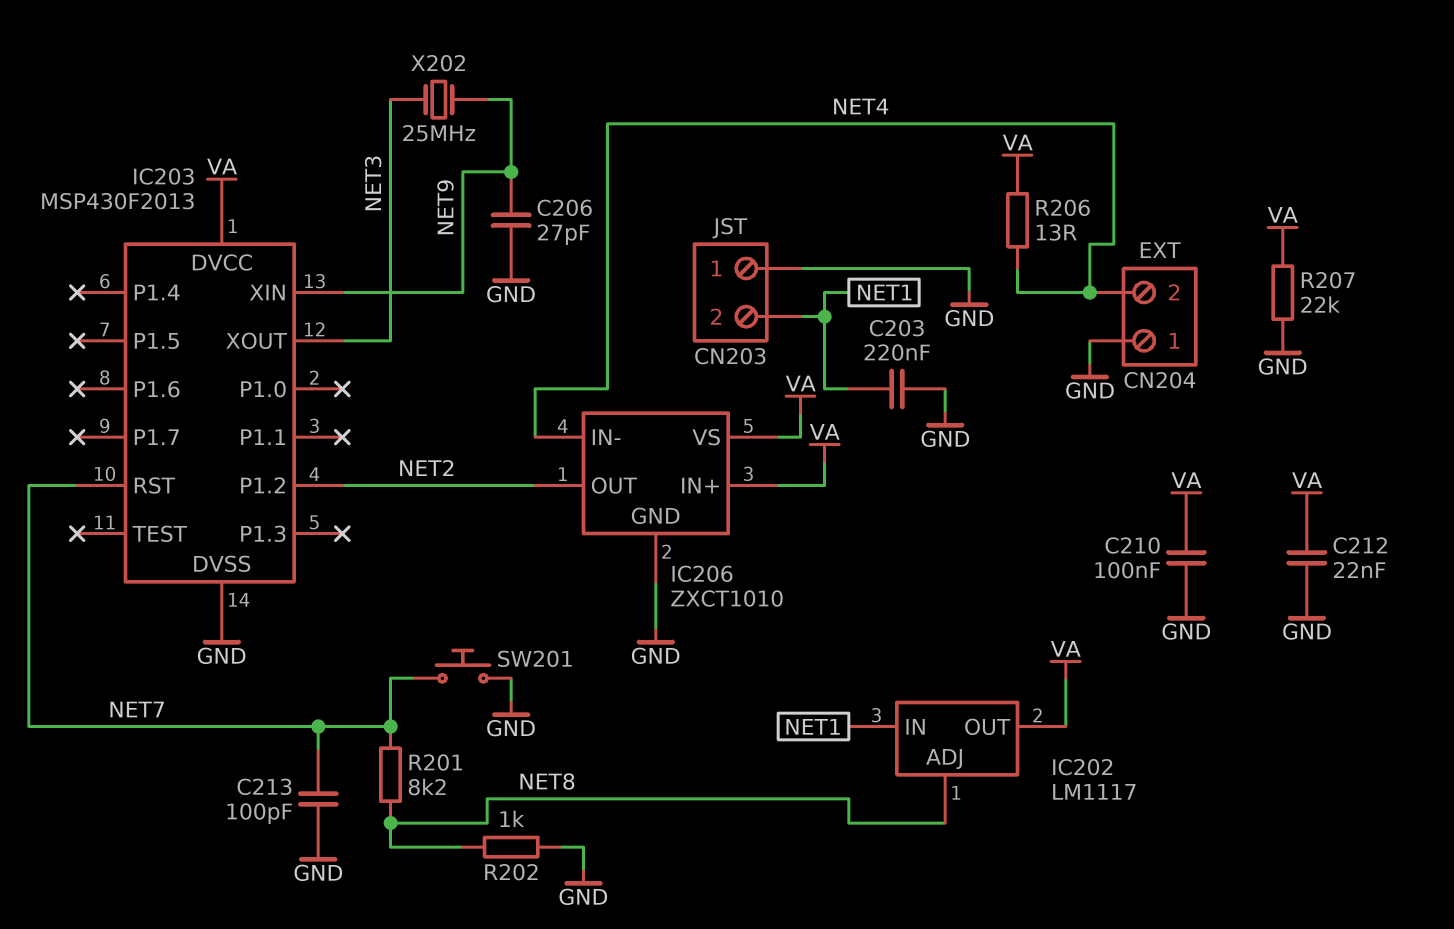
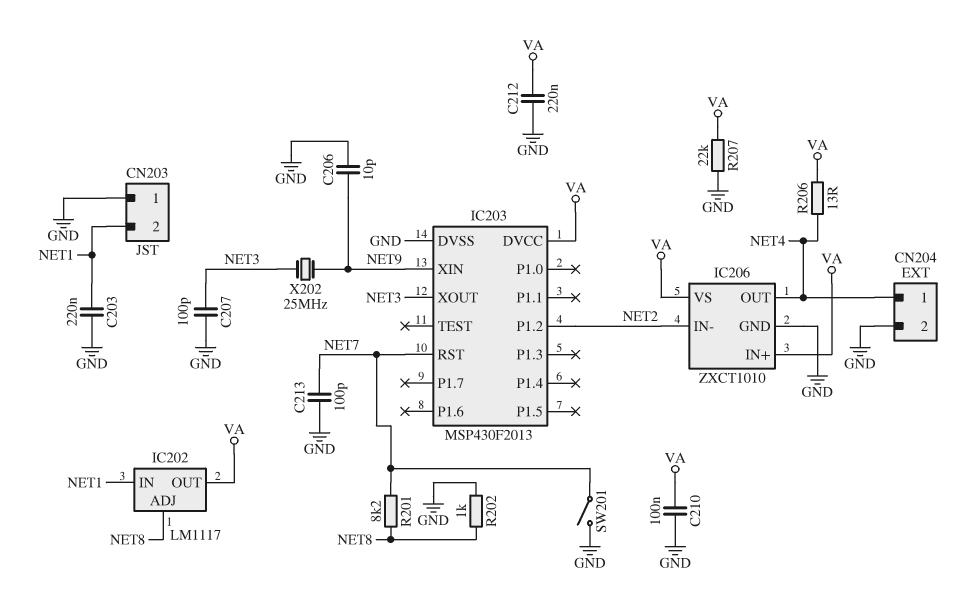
C206: 27pF (GND, NET9) -> 10pF (GND, NET9)
C207: none -> 100pF (GND, NET3)
C212: 22nF (GND, VA) -> 220nF (GND, VA)
CN204 pin 1: GND -> NET4
CN204 pin 2: NET4 -> GND
IC206 pin IN-: NET4 -> NET2
IC206 pin OUT: NET2 -> NET4
SW201: button (GND, NET7) -> switch (GND, NET7)

